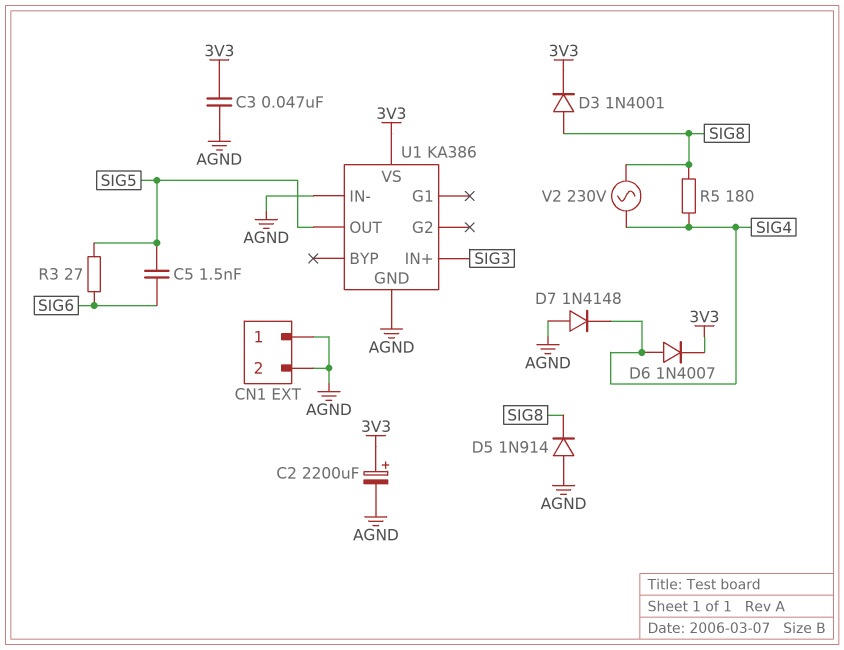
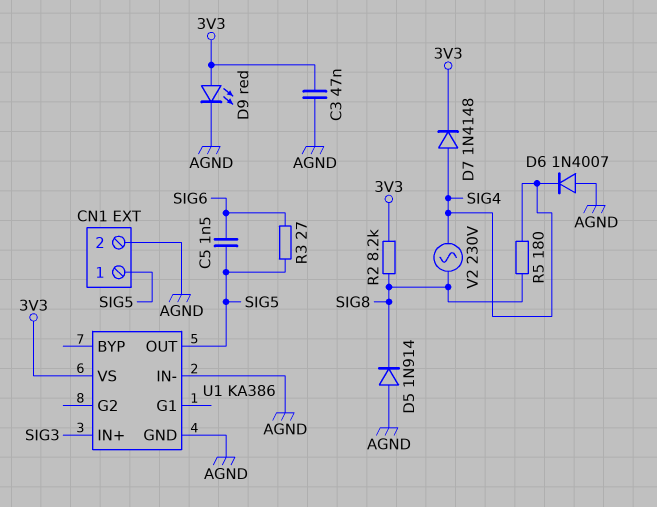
C2: 2200uF (plus 3V3, minus AGND) -> none
CN1 pin 1: AGND -> SIG5
D3: diode 1N4001 (A SIG8, K 3V3) -> none
D6: diode 1N4007 (A SIG4, K 3V3) -> diode 1N4007 (A AGND, K SIG4)
D7: diode 1N4148 (A AGND, K SIG4) -> diode 1N4148 (A SIG4, K 3V3)
D9: none -> LED red (A 3V3, K AGND)
R2: none -> 8.2k (3V3, SIG8)

